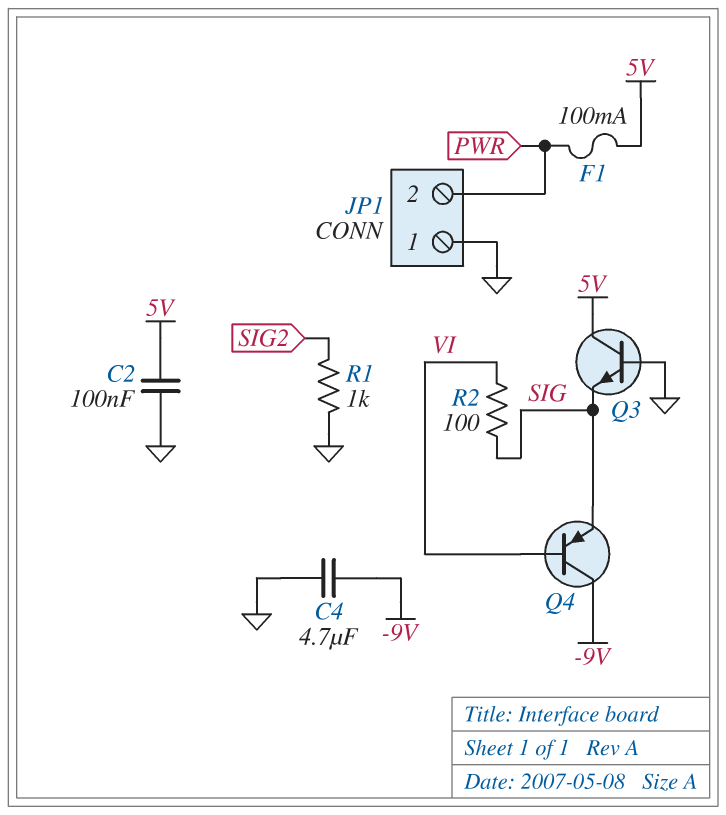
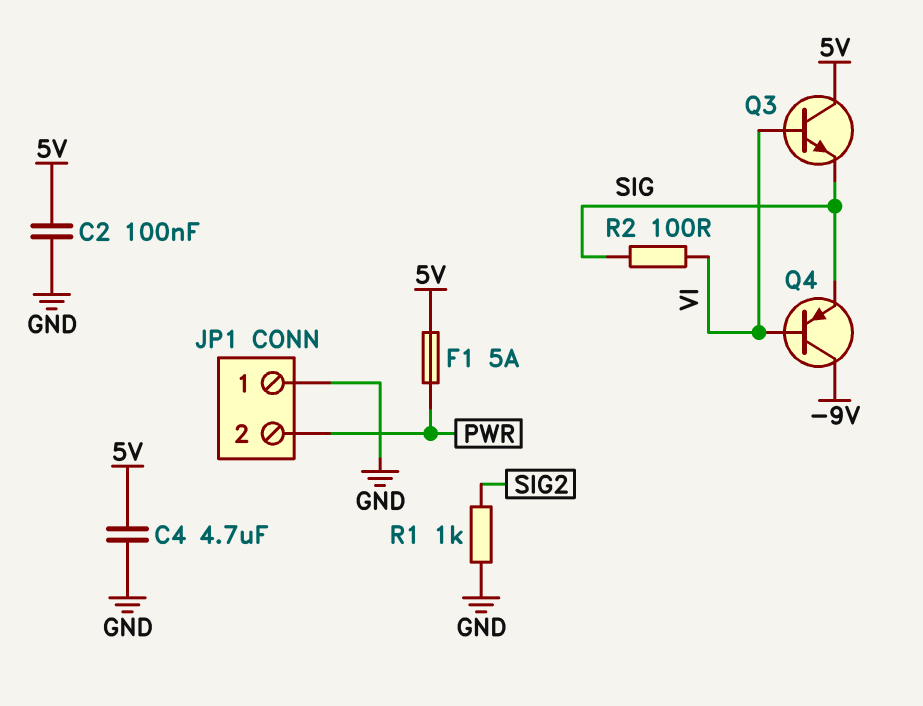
C4: 4.7uF (-9V, GND) -> 4.7uF (5V, GND)
F1: 100mA (5V, PWR) -> 5A (5V, PWR)
Q3: NPN (B GND, C 5V, E SIG) -> NPN (B VI, C 5V, E SIG)

